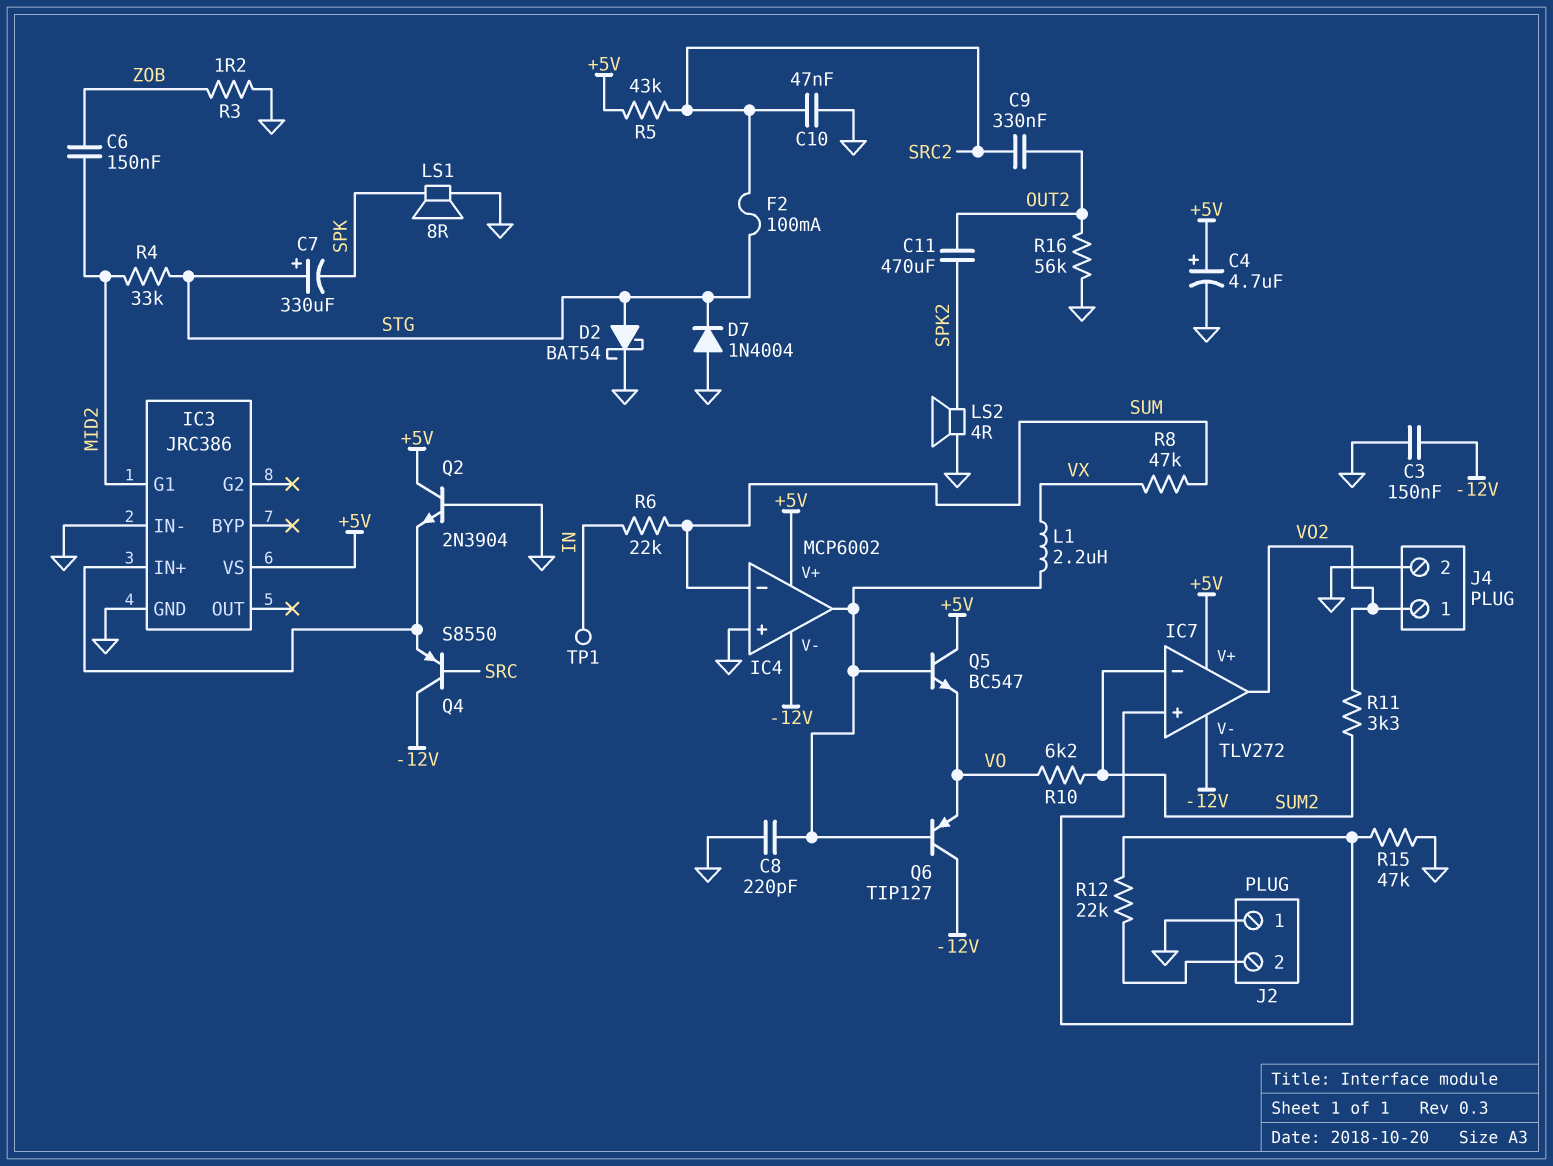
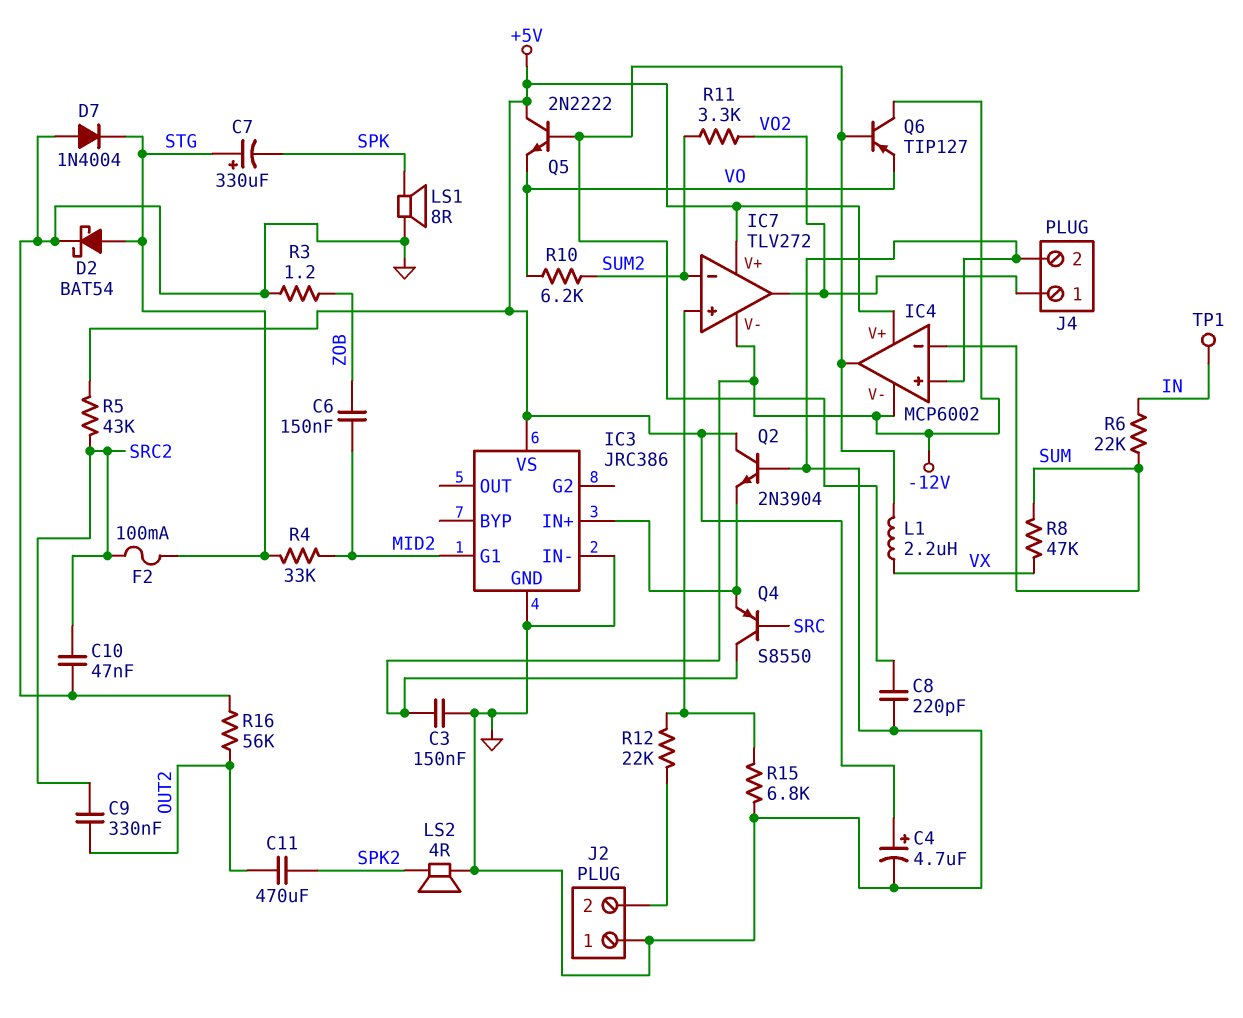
Q5: NPN BC547 (B IC4/out, C +5V, E VO) -> NPN 2N2222 (B IC4/out, C +5V, E VO)
R15: 47k (GND, IC7/in+) -> 6.8k (GND, IC7/in+)

